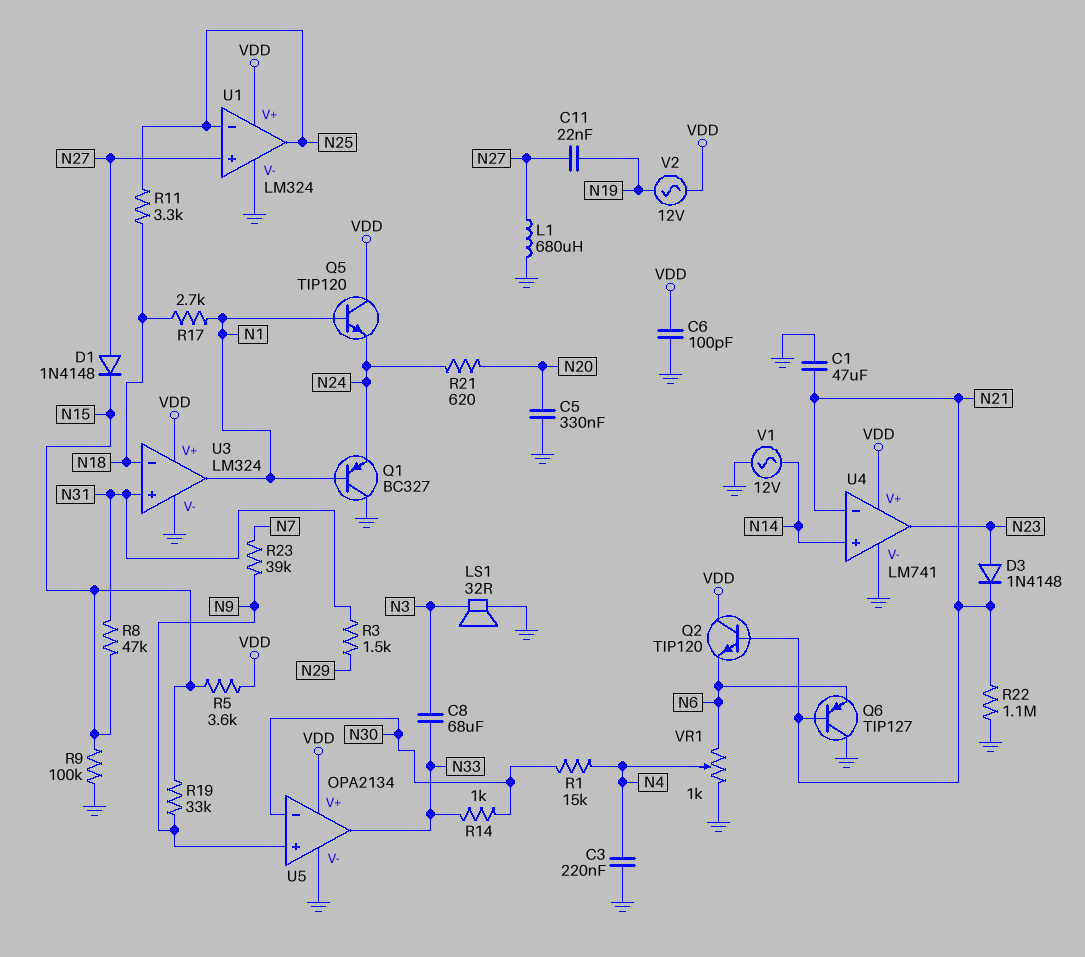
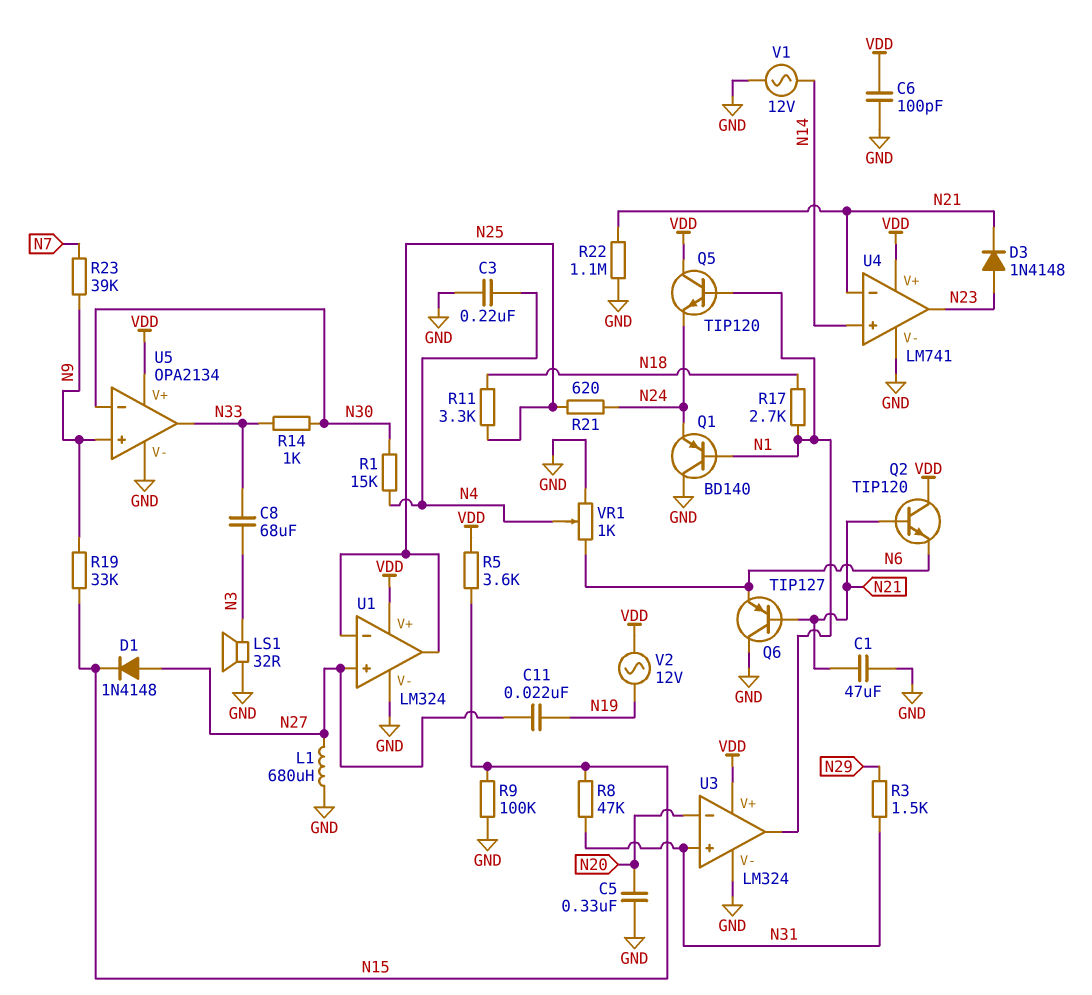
Q1: PNP BC327 (B N1, C GND, E N24) -> PNP BD140 (B N1, C GND, E N24)
R21: 620 (N20, N24) -> 620 (N24, N25)
U3 pin in-: N18 -> N20

